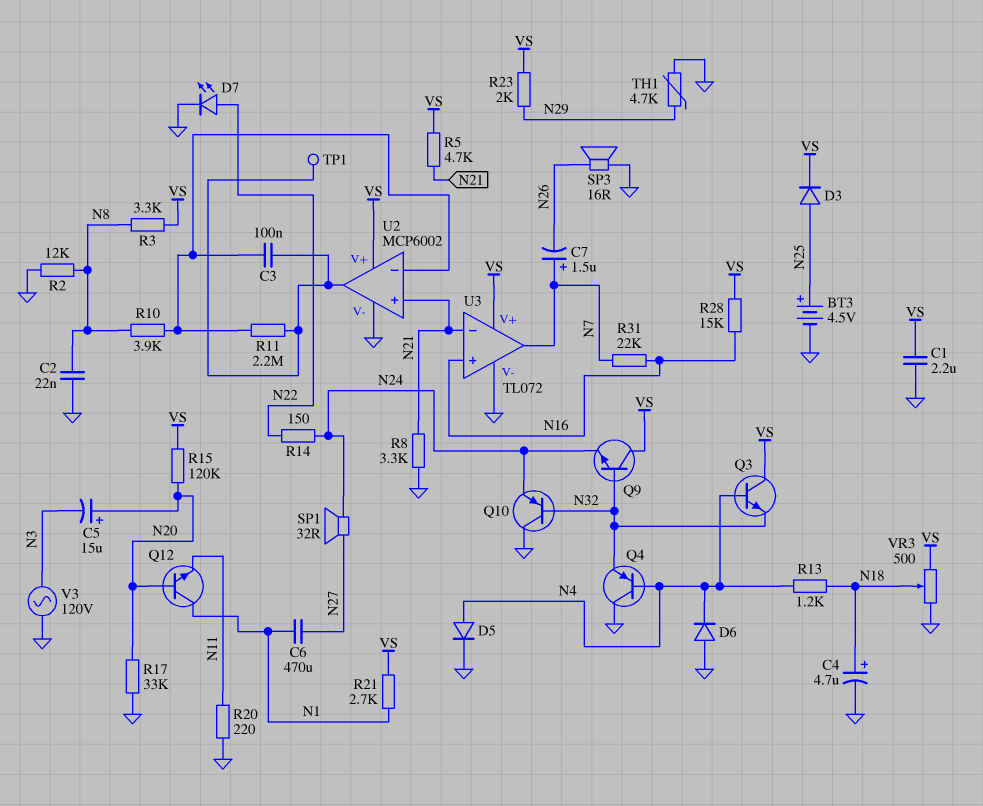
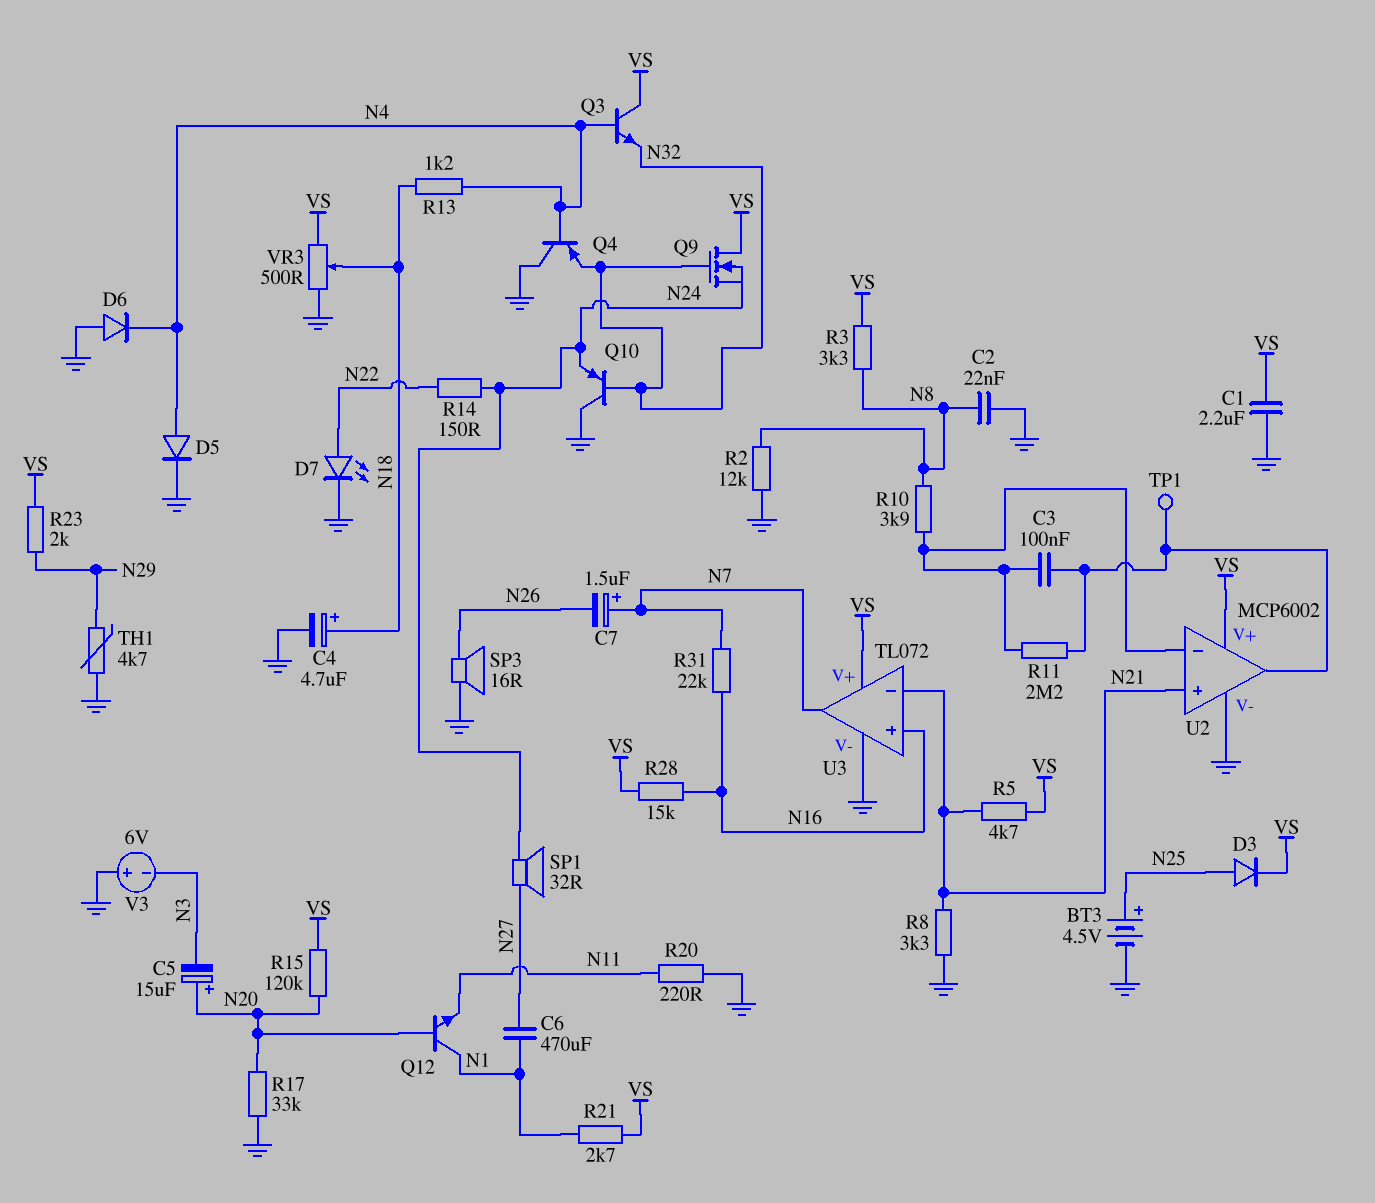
Q9: NPN (B N32, C VS, E N24) -> NMOS (G N32, D VS, S N24)
V3: AC 120V (GND, N3) -> 6V (plus GND, minus N3)

